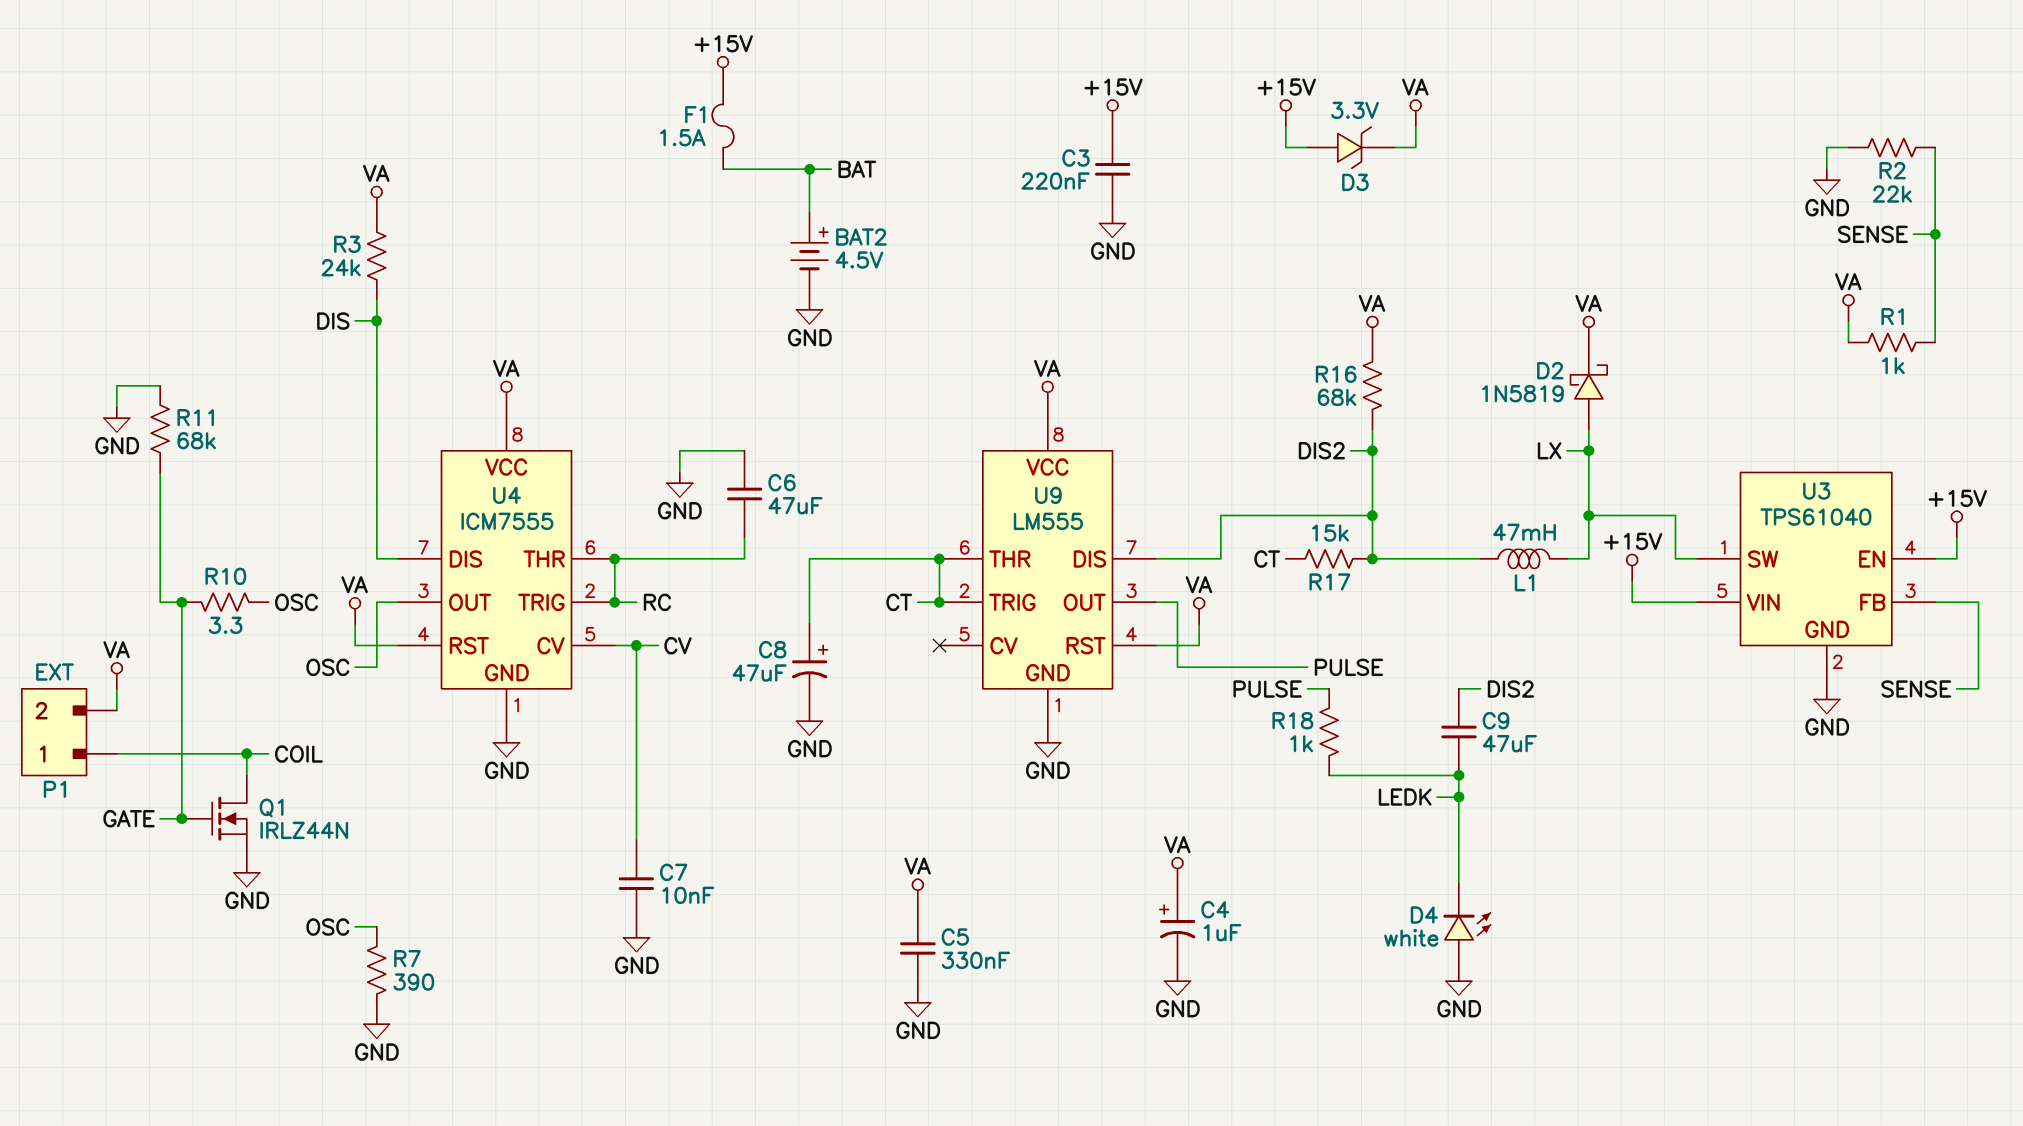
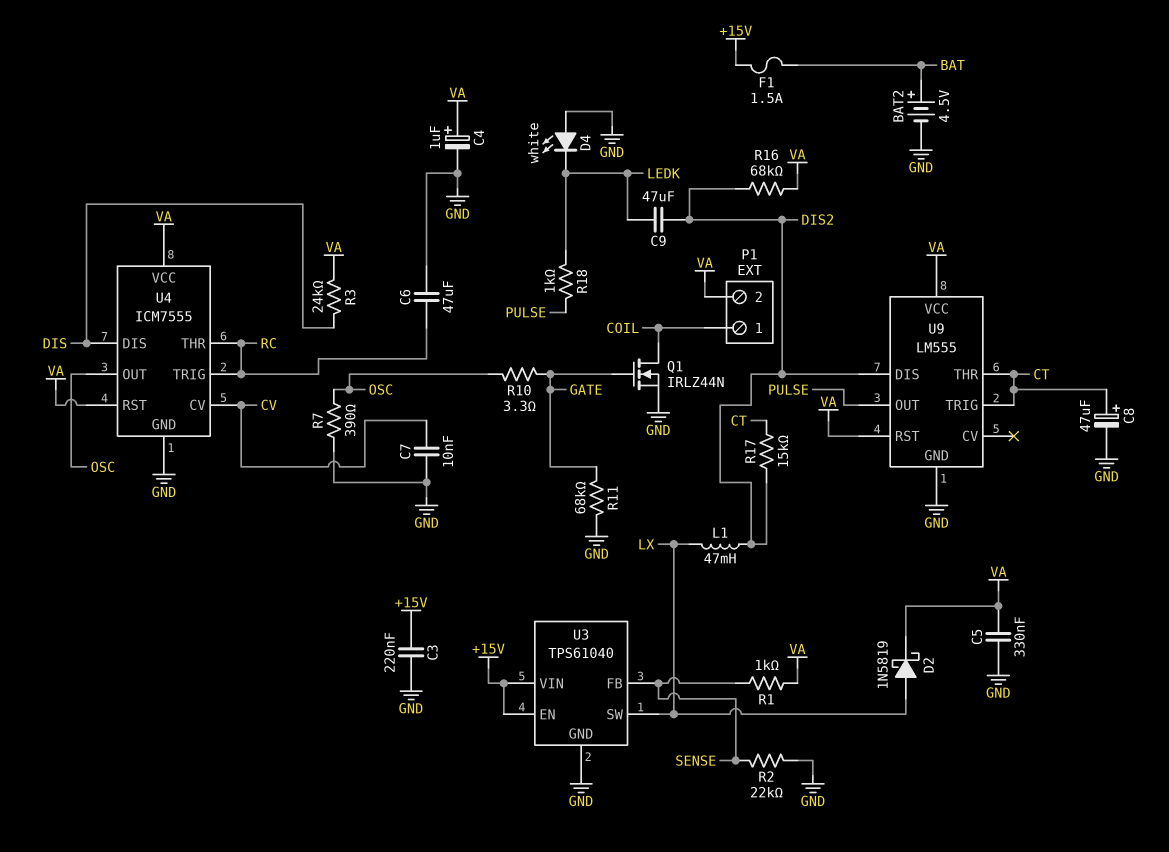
D3: zener 3.3V (A +15V, K VA) -> none

